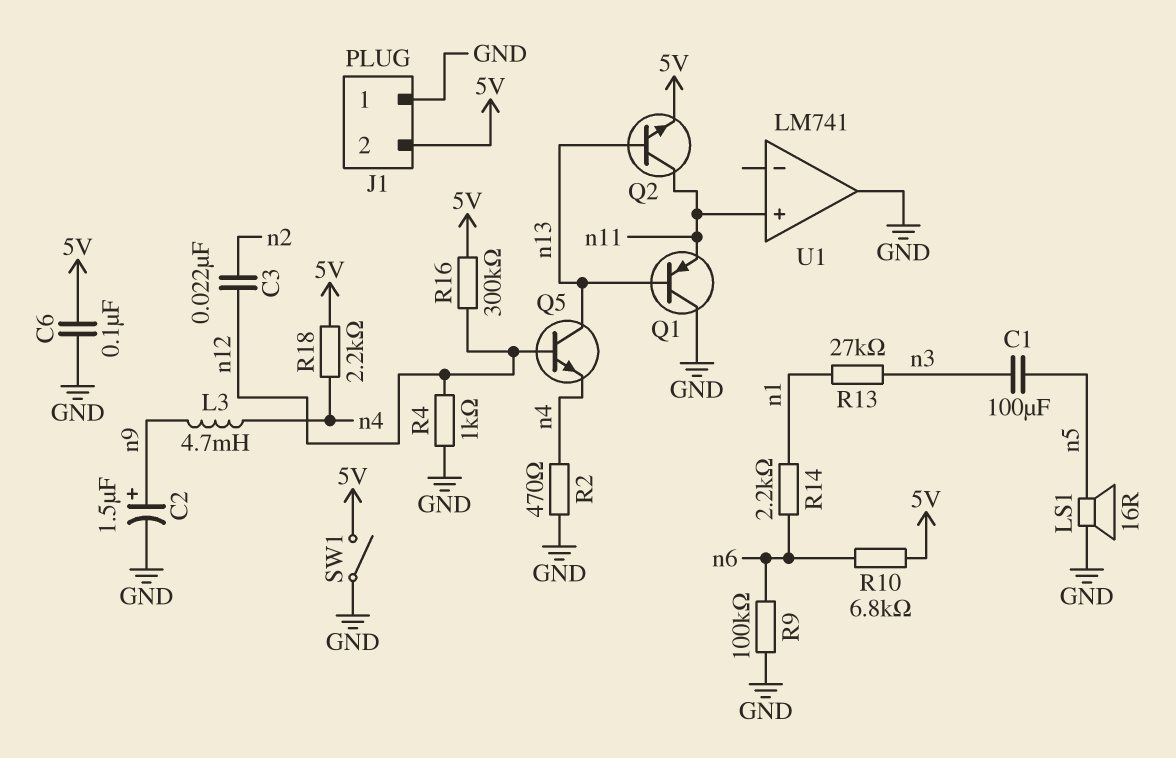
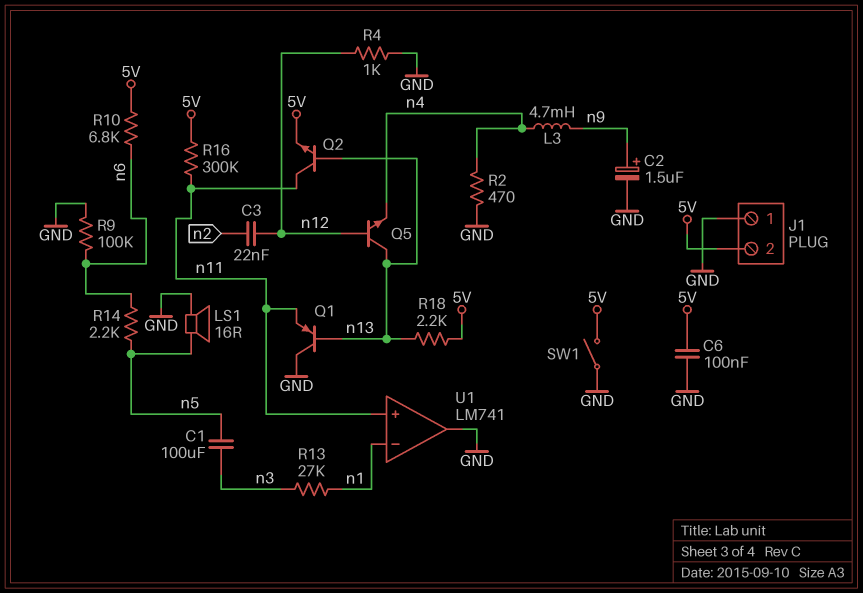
R14: 2.2k (n1, n6) -> 2.2k (n5, n6)
R16: 300k (5V, n12) -> 300k (5V, n11)
R18: 2.2k (5V, n4) -> 2.2k (5V, n13)
U1 pin in-: none -> n1

